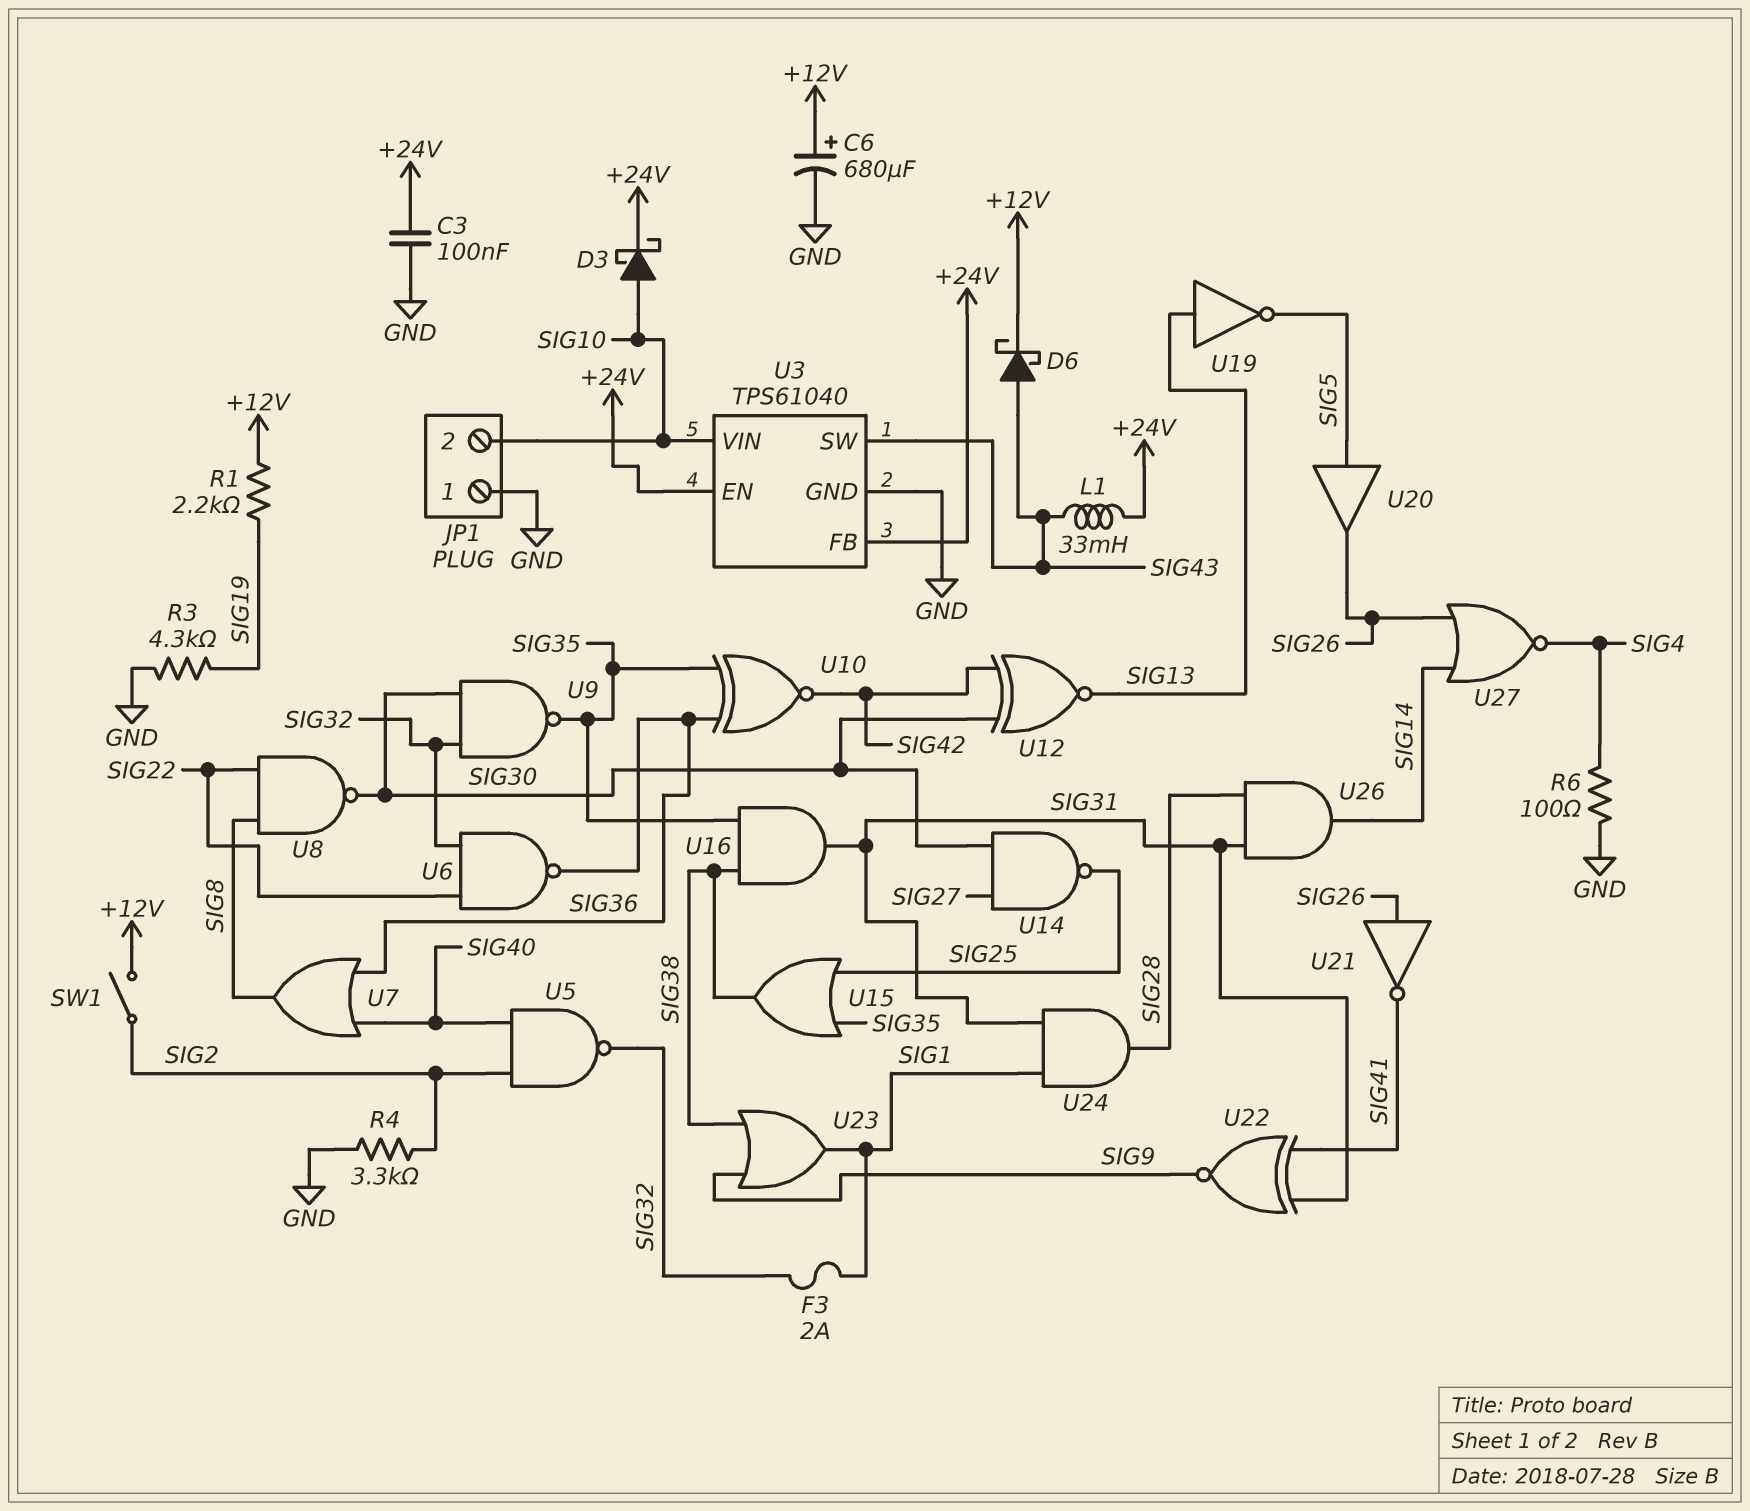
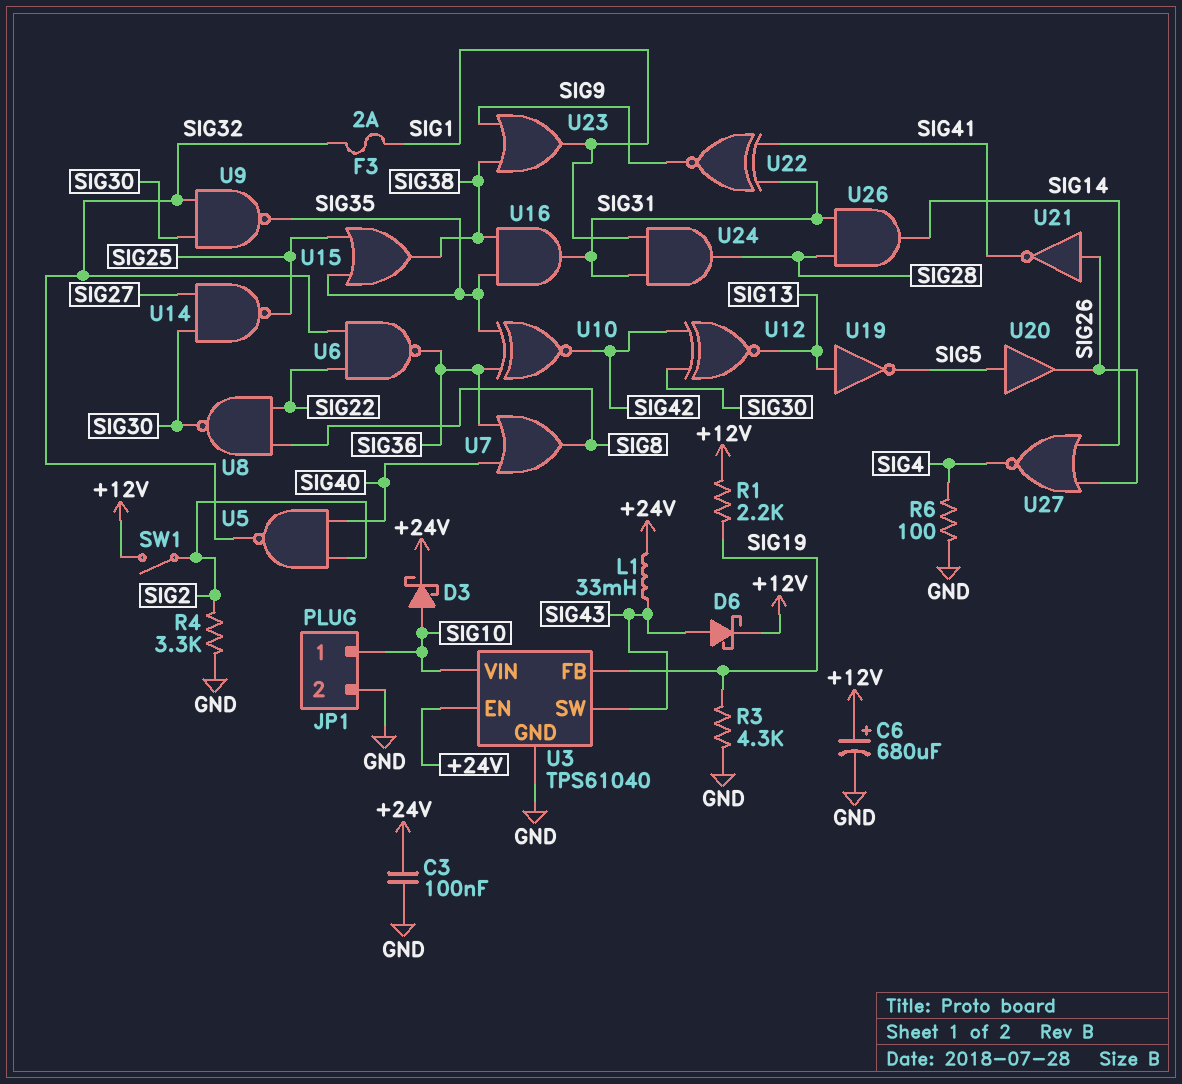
JP1 pin 1: GND -> SIG10
JP1 pin 2: SIG10 -> GND
U3 pin FB: +24V -> SIG19

